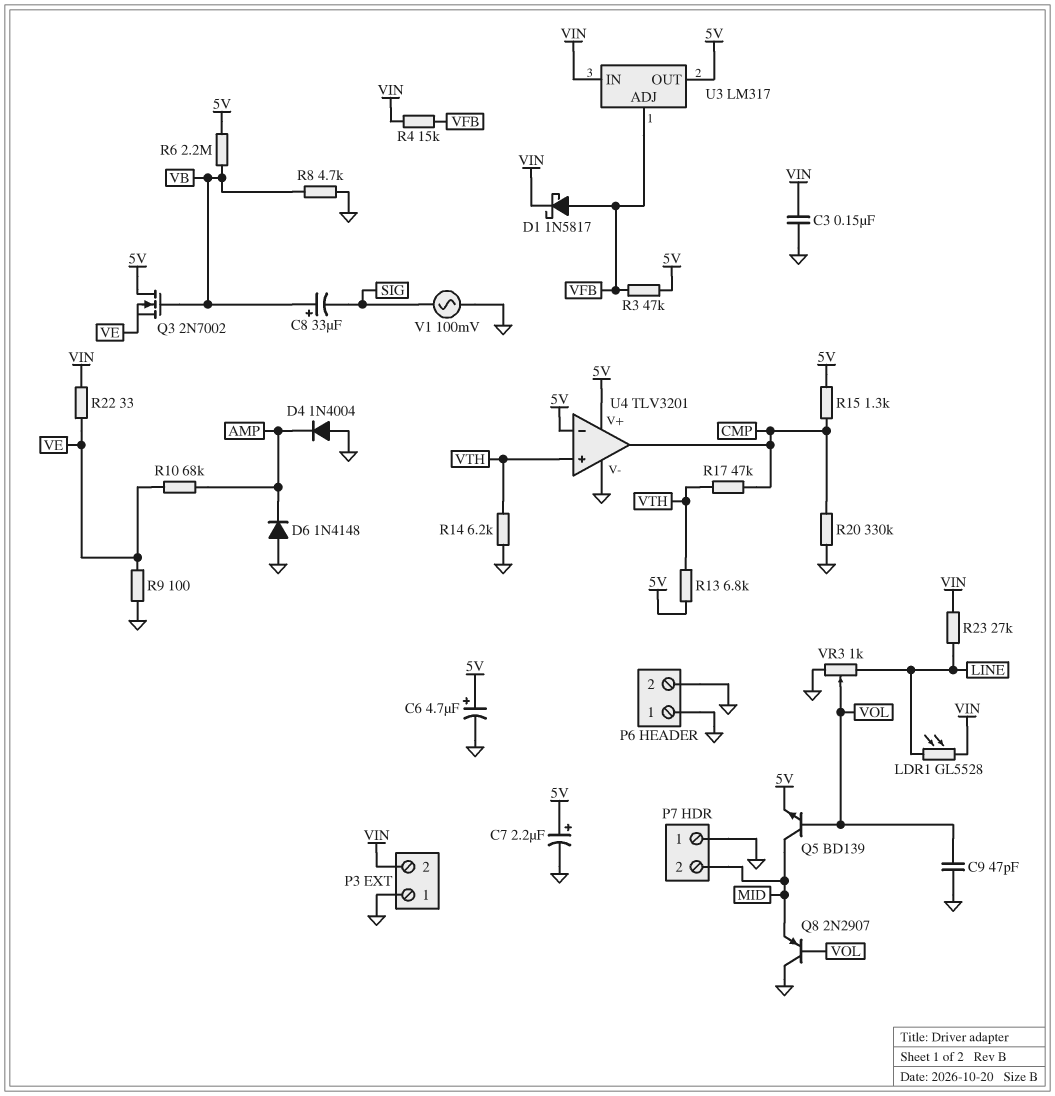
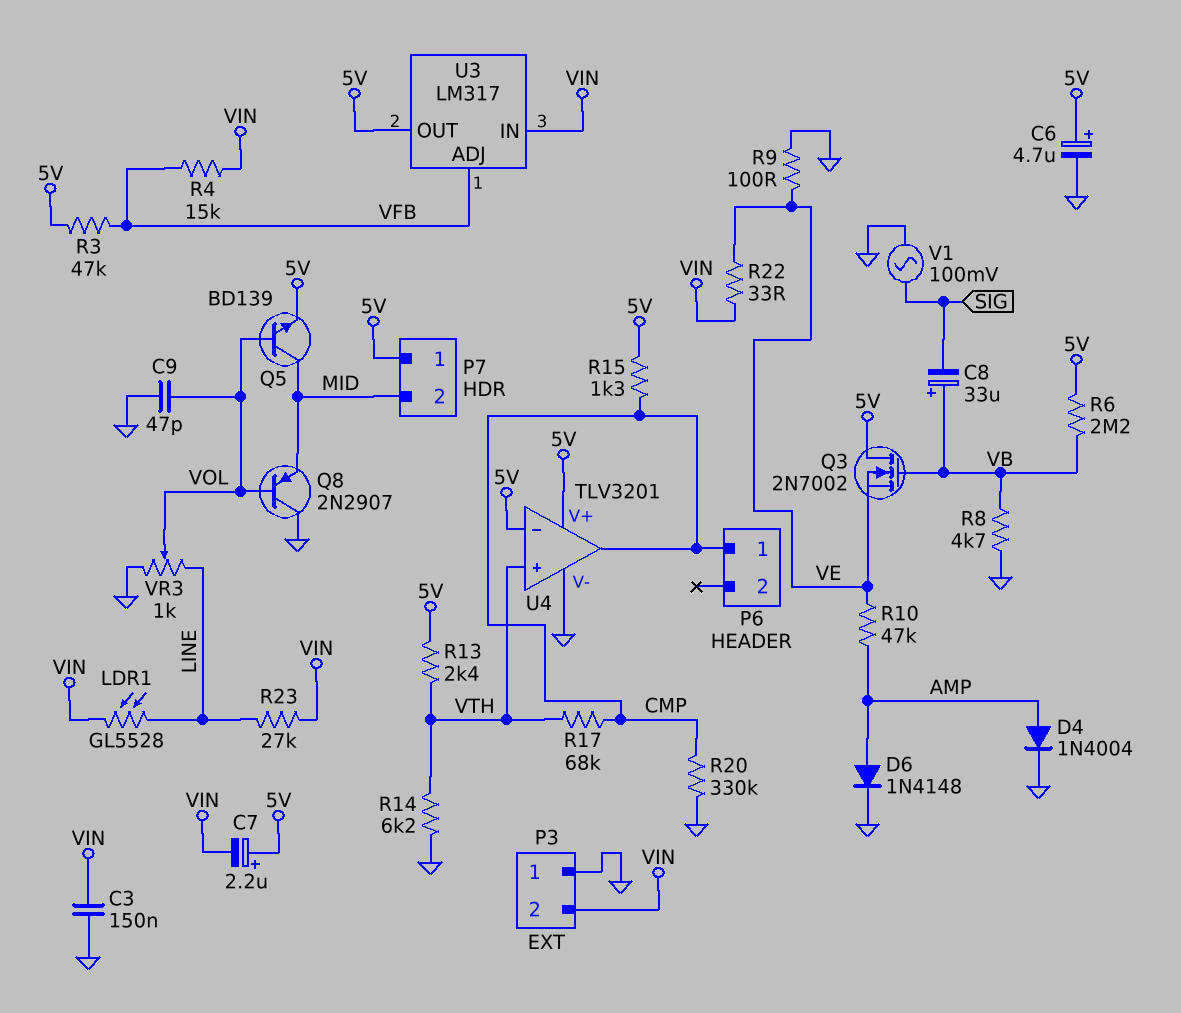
C7: 2.2uF (plus 5V, minus GND) -> 2.2uF (plus 5V, minus VIN)
D1: schottky 1N5817 (A VFB, K VIN) -> none
D4: diode 1N4004 (A GND, K AMP) -> diode 1N4004 (A AMP, K GND)
D6: diode 1N4148 (A GND, K AMP) -> diode 1N4148 (A AMP, K GND)
P6 pin 1: GND -> CMP
P6 pin 2: GND -> none
P7 pin 1: GND -> 5V
R10: 68k (AMP, VE) -> 47k (AMP, VE)
R13: 6.8k (5V, VTH) -> 2.4k (5V, VTH)
R17: 47k (CMP, VTH) -> 68k (CMP, VTH)

